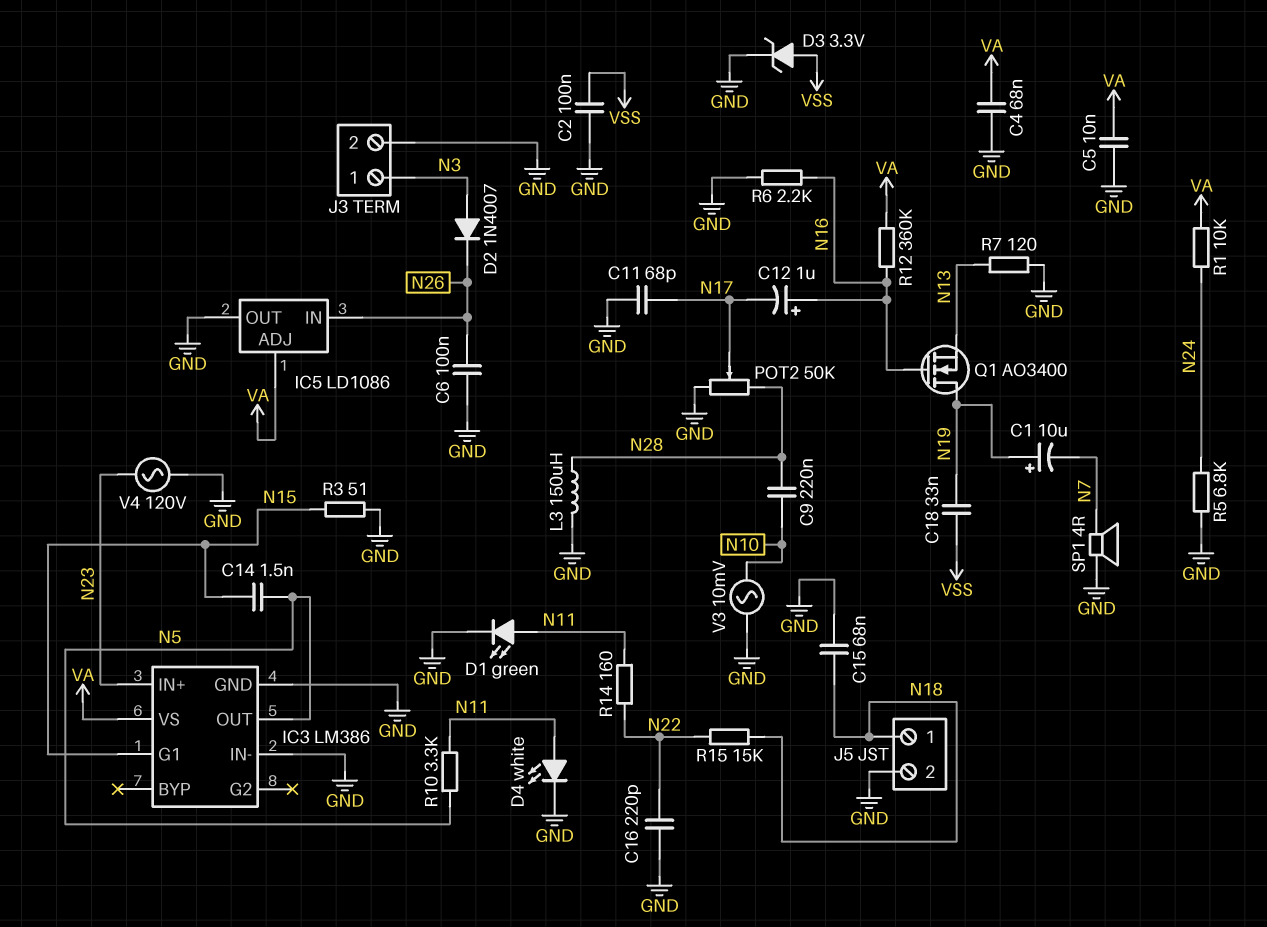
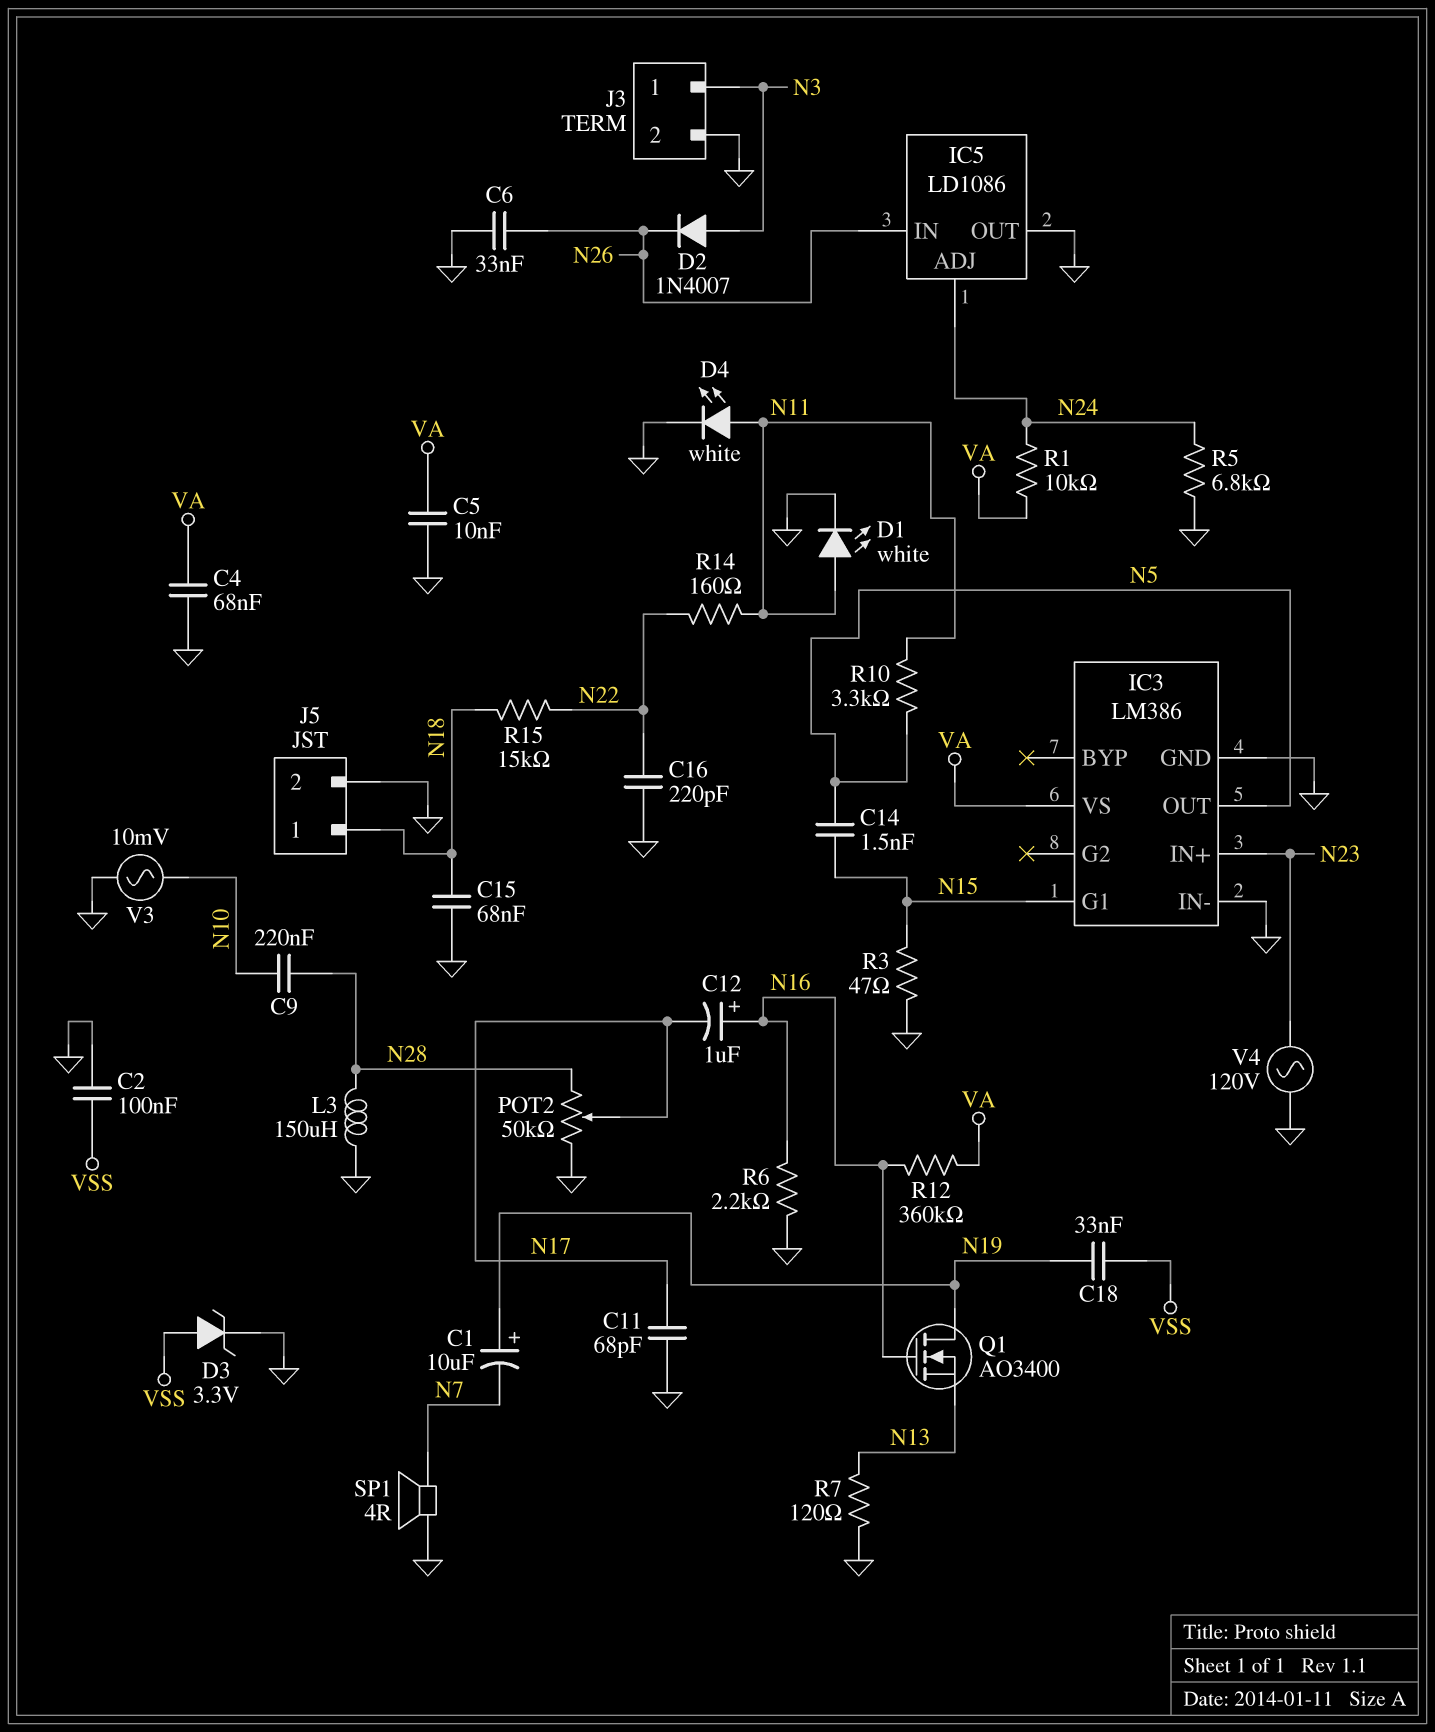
C6: 100nF (GND, N26) -> 33nF (GND, N26)
D1: LED green (A N11, K GND) -> LED white (A N11, K GND)
IC5 pin ADJ: VA -> N24
R3: 51 (GND, N15) -> 47 (GND, N15)

